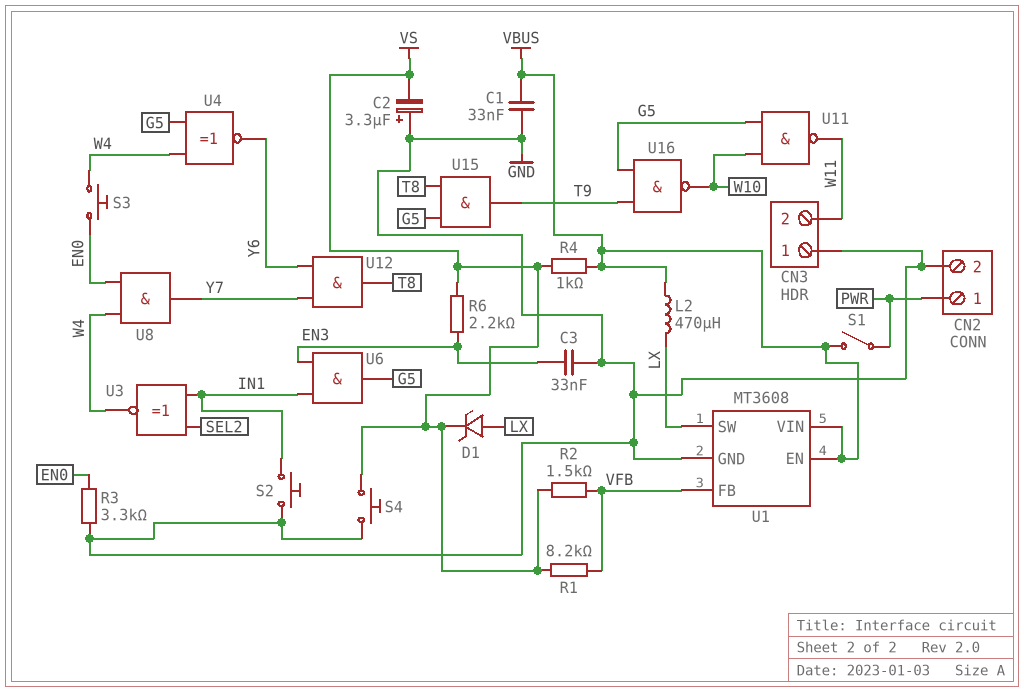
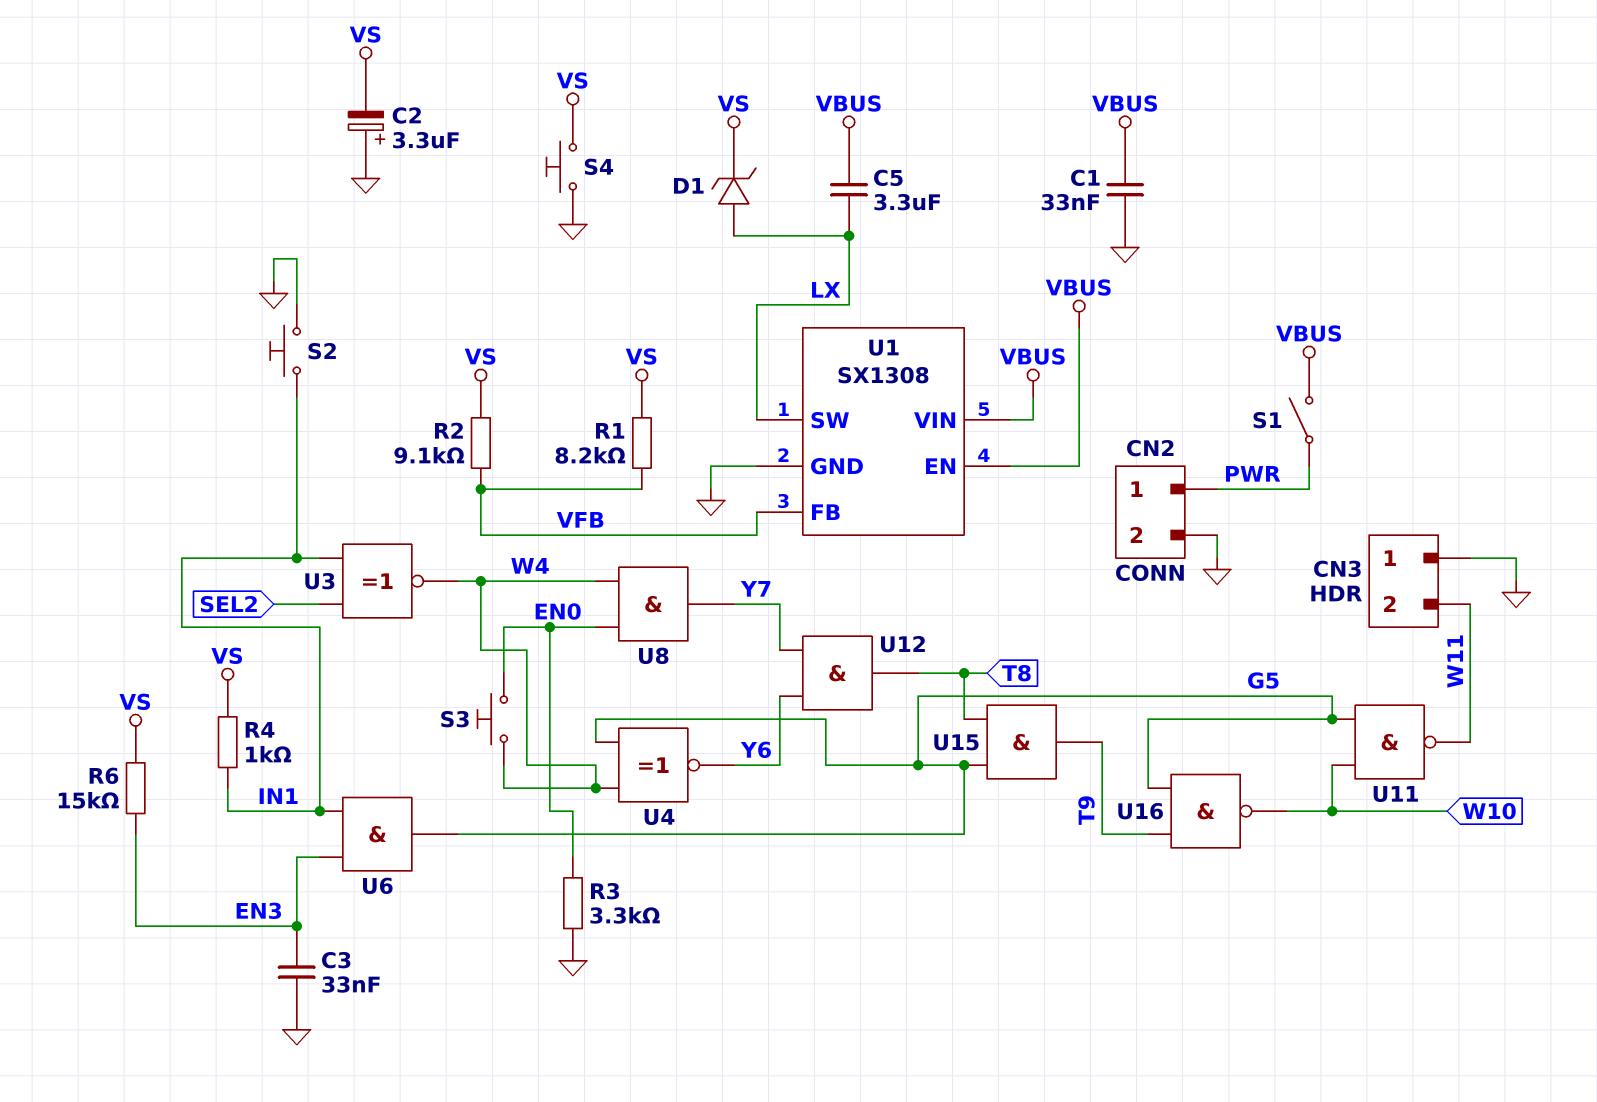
C5: none -> 3.3uF (LX, VBUS)
L2: 470uH (LX, VBUS) -> none
R2: 1.5k (VFB, VS) -> 9.1k (VFB, VS)
R4: 1k (VBUS, VS) -> 1k (IN1, VS)
R6: 2.2k (EN3, VS) -> 15k (EN3, VS)
U1: MT3608 -> SX1308

